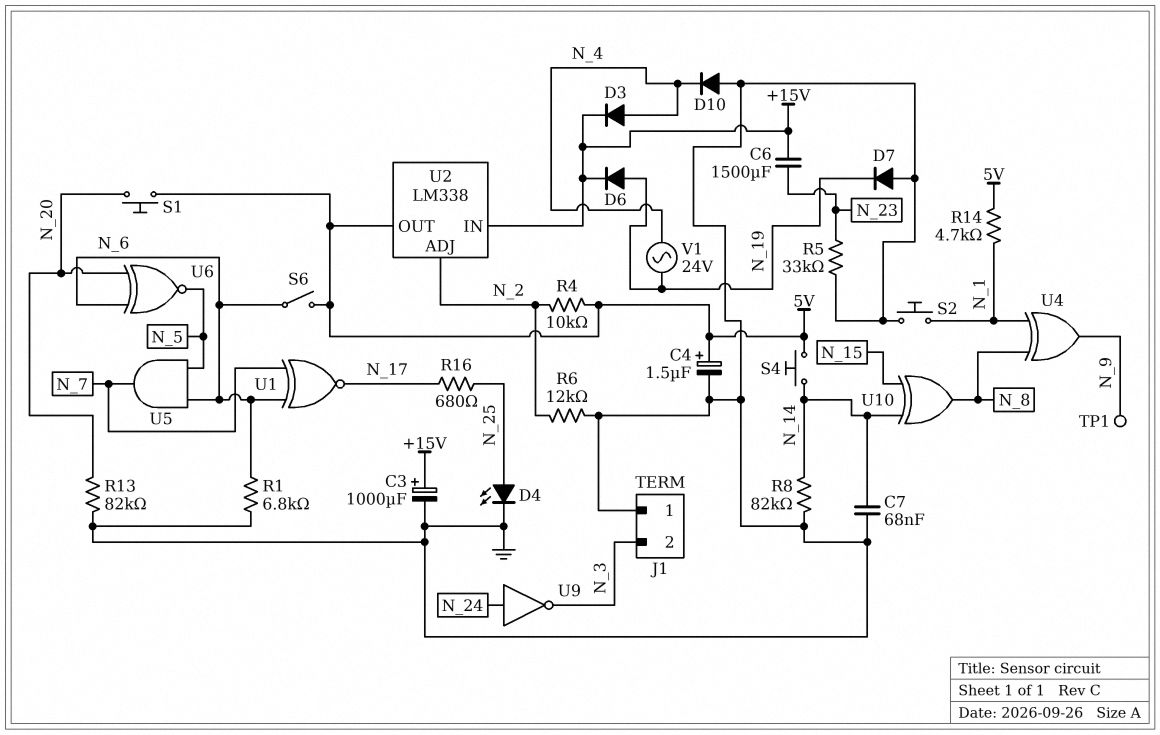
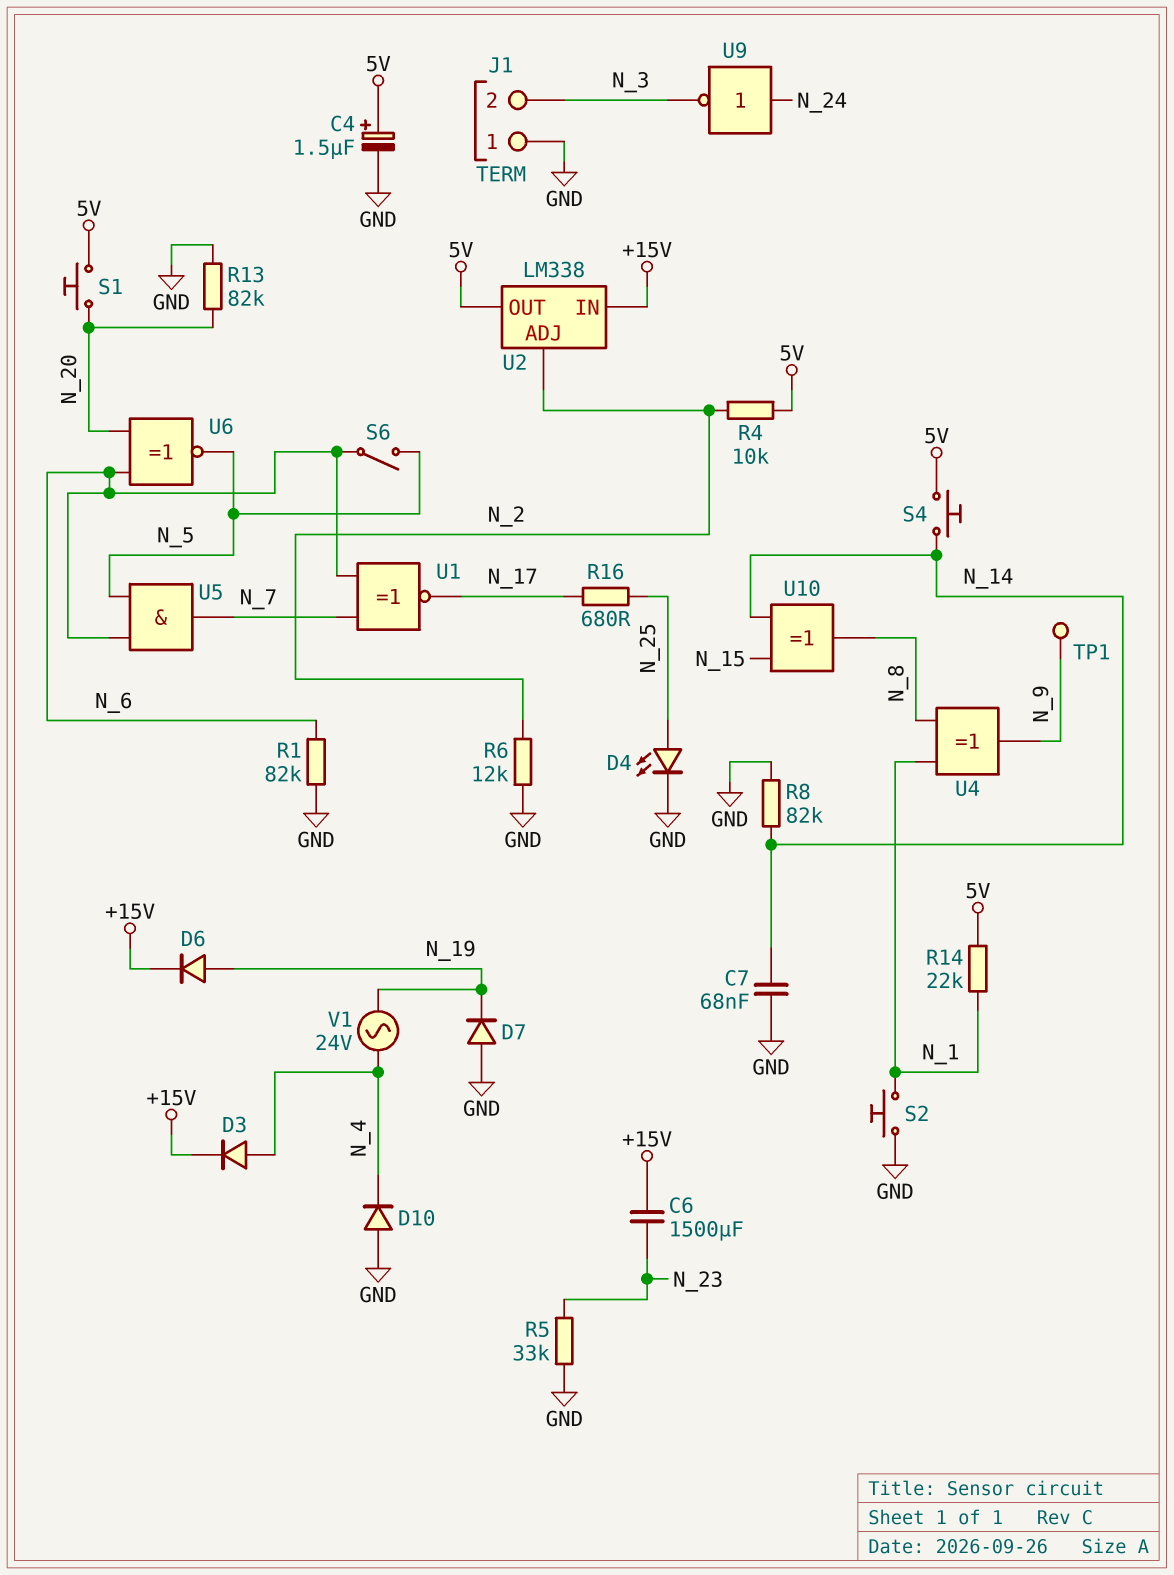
C3: 1000uF (plus +15V, minus GND) -> none
R1: 6.8k (GND, N_6) -> 82k (GND, N_6)
R14: 4.7k (5V, N_1) -> 22k (5V, N_1)
S6: switch (5V, N_6) -> switch (N_5, N_6)

